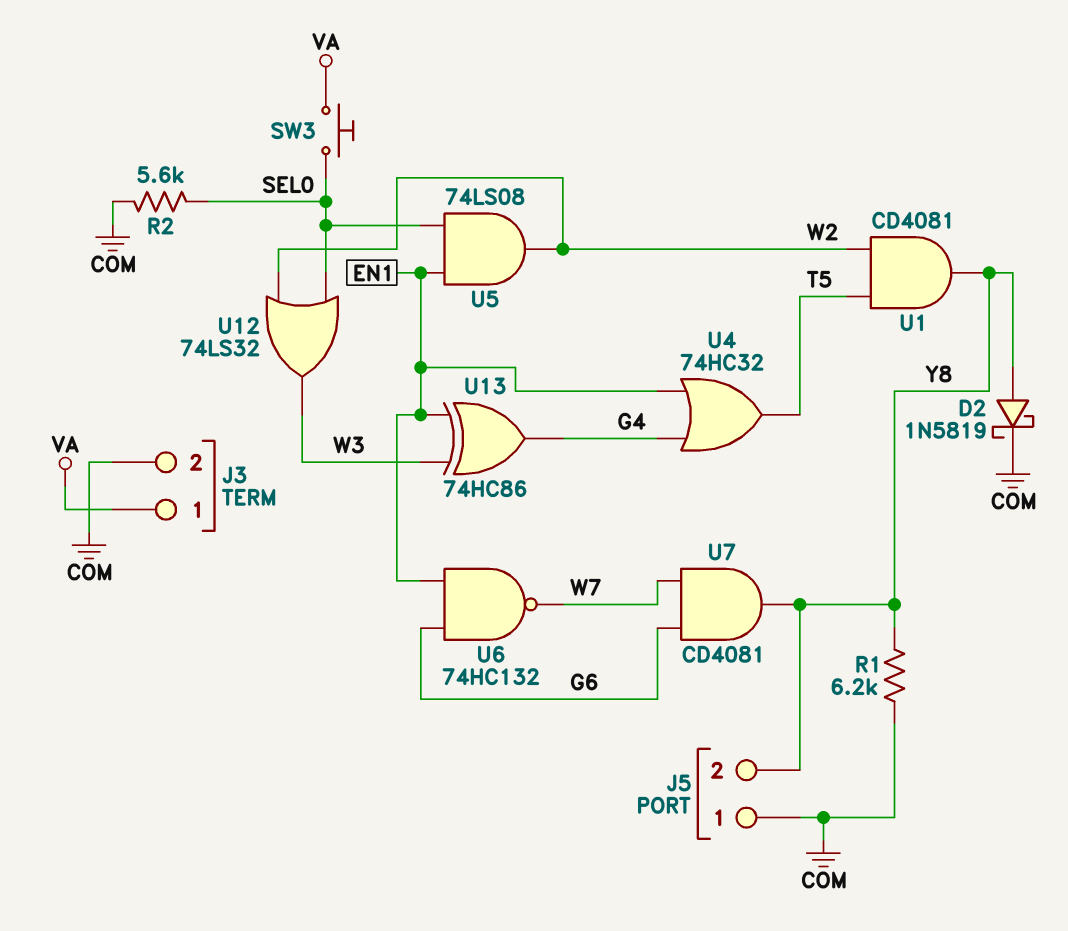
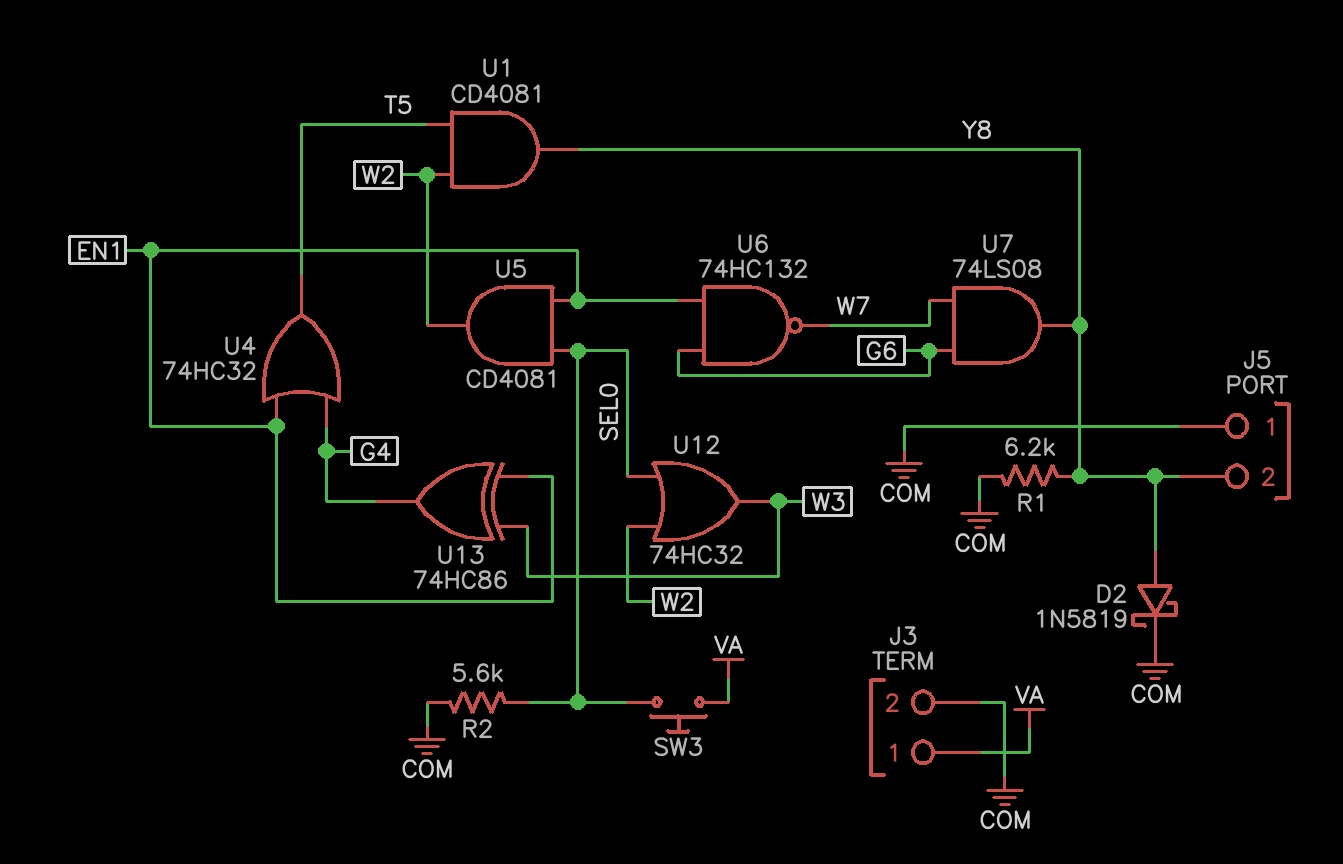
U5: AND 74LS08 (in EN1, in SEL0, out W2) -> AND CD4081 (in EN1, in SEL0, out W2)
U7: AND CD4081 (in G6, in W7, out Y8) -> AND 74LS08 (in G6, in W7, out Y8)
U12: OR 74LS32 (in SEL0, in W2, out W3) -> OR 74HC32 (in SEL0, in W2, out W3)

